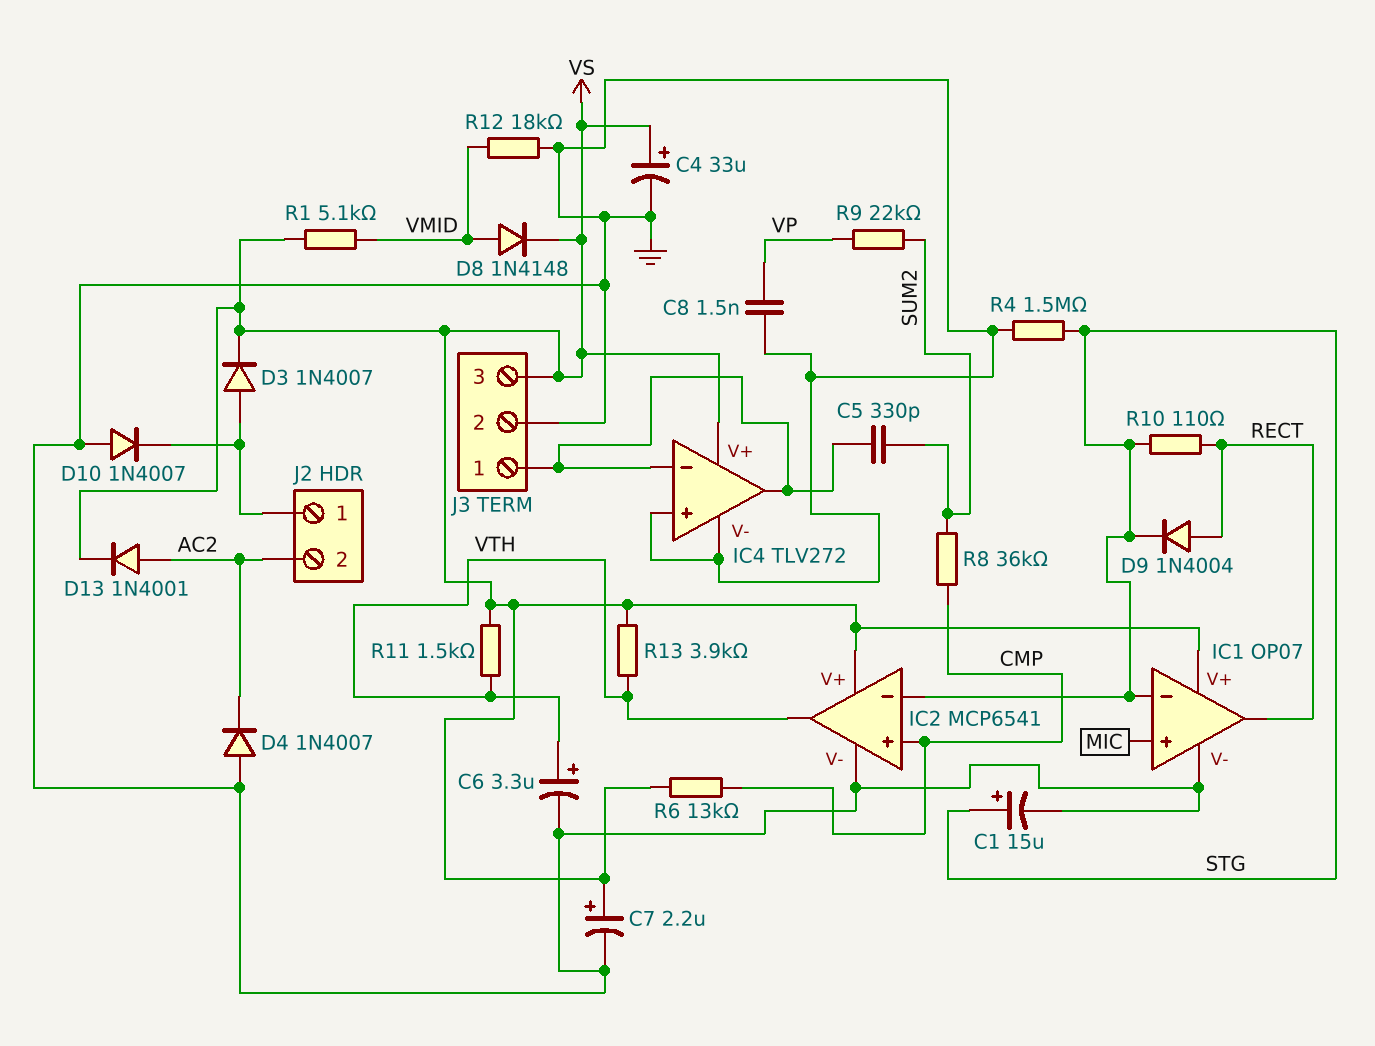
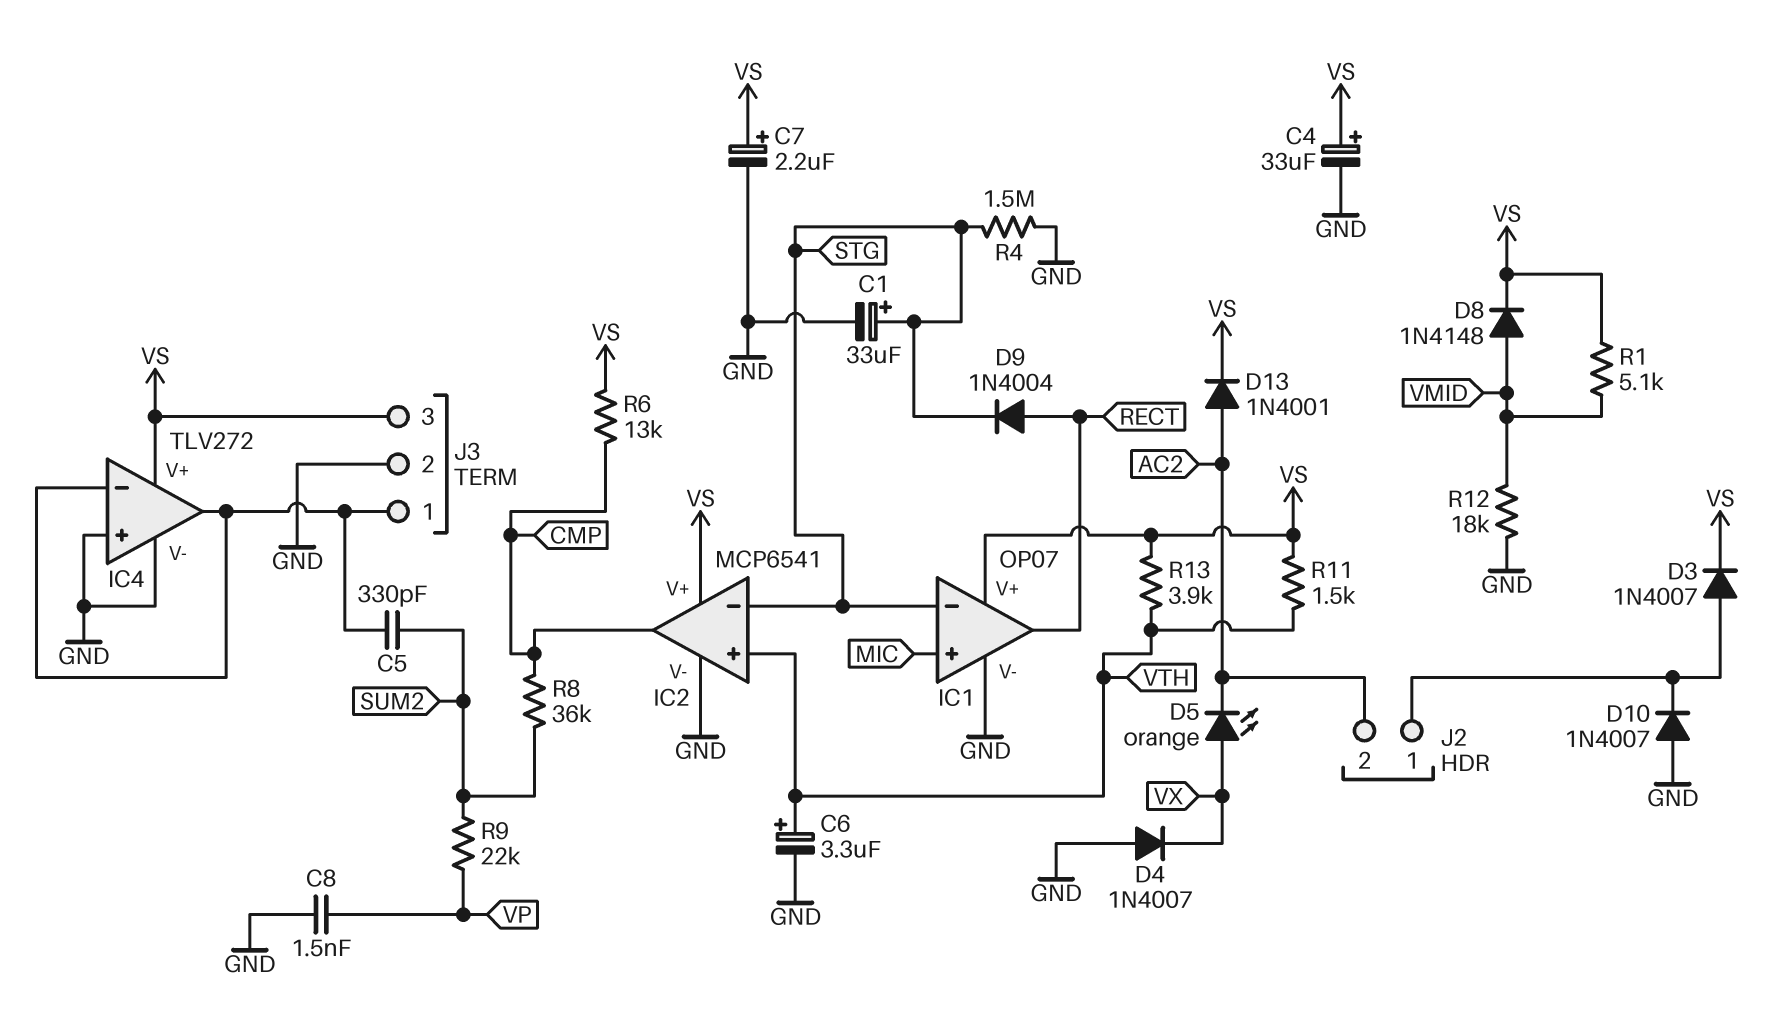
C1: 15uF (plus STG, minus GND) -> 33uF (plus STG, minus GND)
D4: diode 1N4007 (A GND, K AC2) -> diode 1N4007 (A GND, K VX)
D5: none -> LED orange (A VX, K AC2)
IC2 pin in+: CMP -> VTH
IC2 pin out: VTH -> CMP
R10: 110 (RECT, STG) -> none

